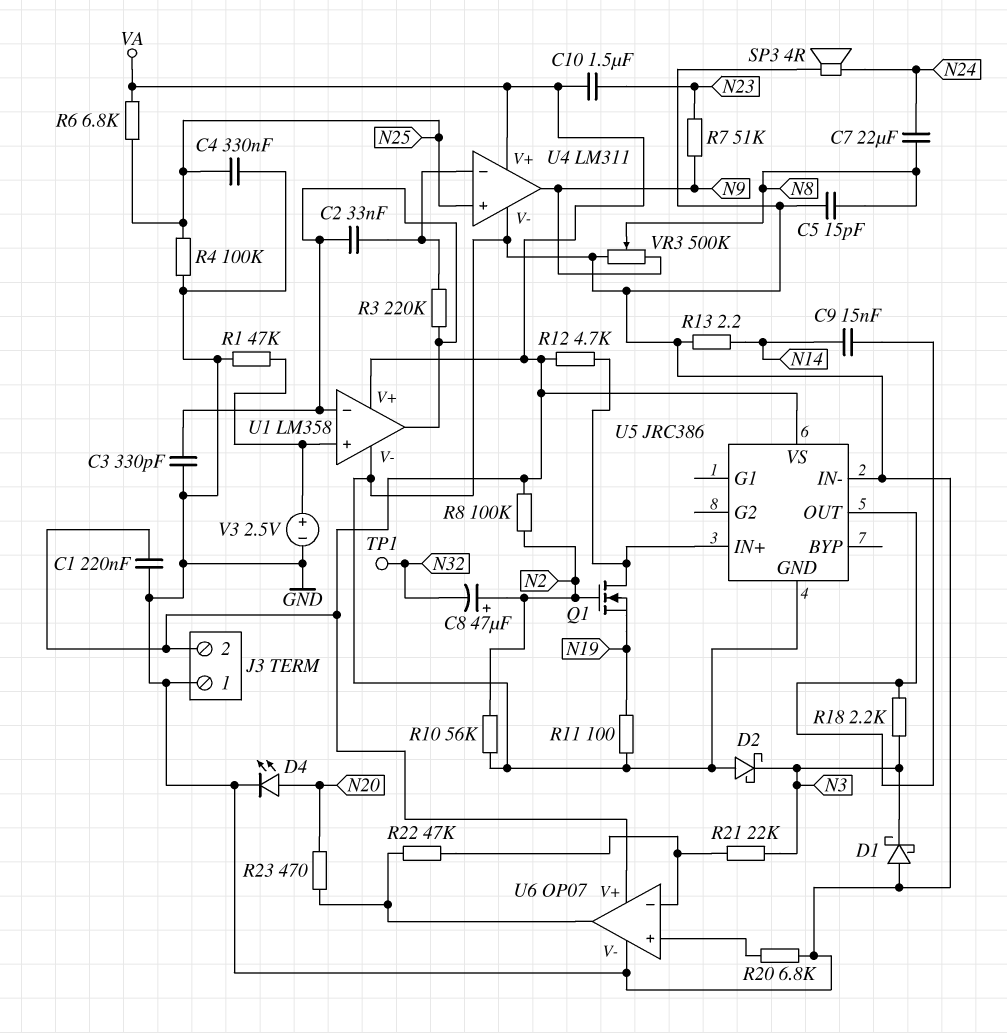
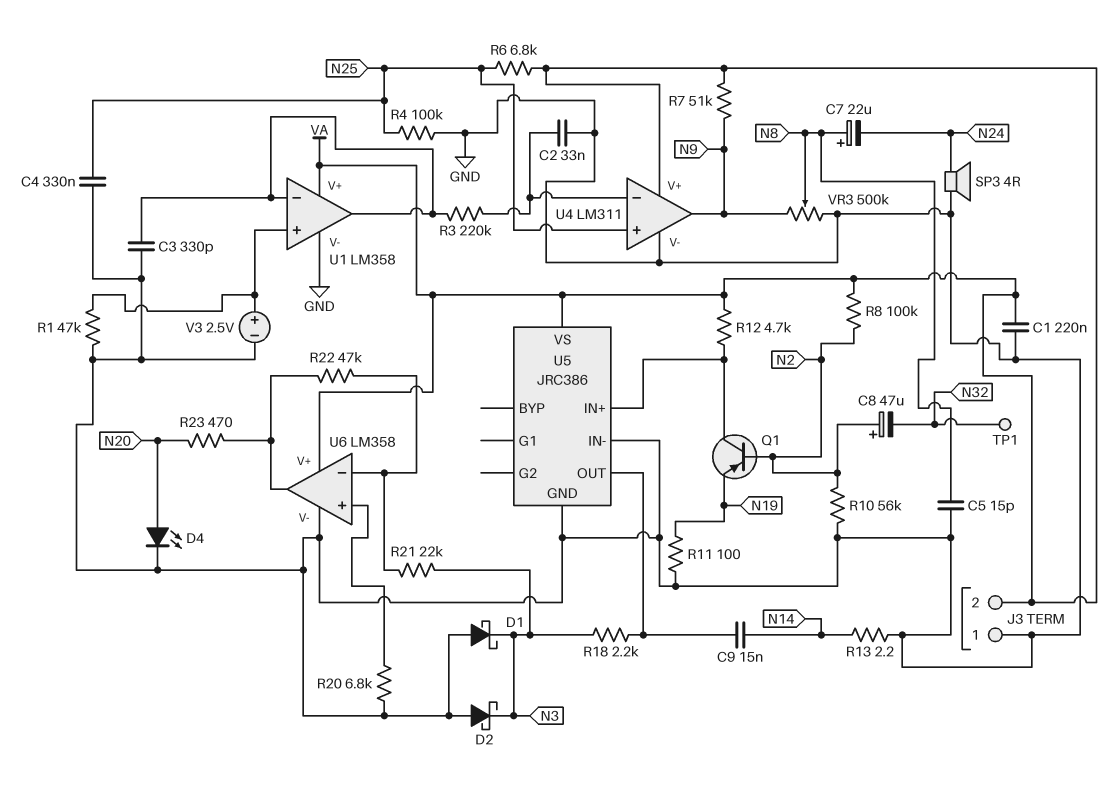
C2: 33nF (U1/in-, U4/in-) -> 33nF (GND, U4/in-)
C7: 22uF (N8, N24) -> 22uF (plus N8, minus N24)
C10: 1.5uF (N23, VA) -> none
Q1: NMOS (G N2, D U5/IN+, S N19) -> PNP (B N2, C U5/IN+, E N19)
R7: 51k (N9, N23) -> 51k (N9, VA)
U6: OP07 -> LM358

